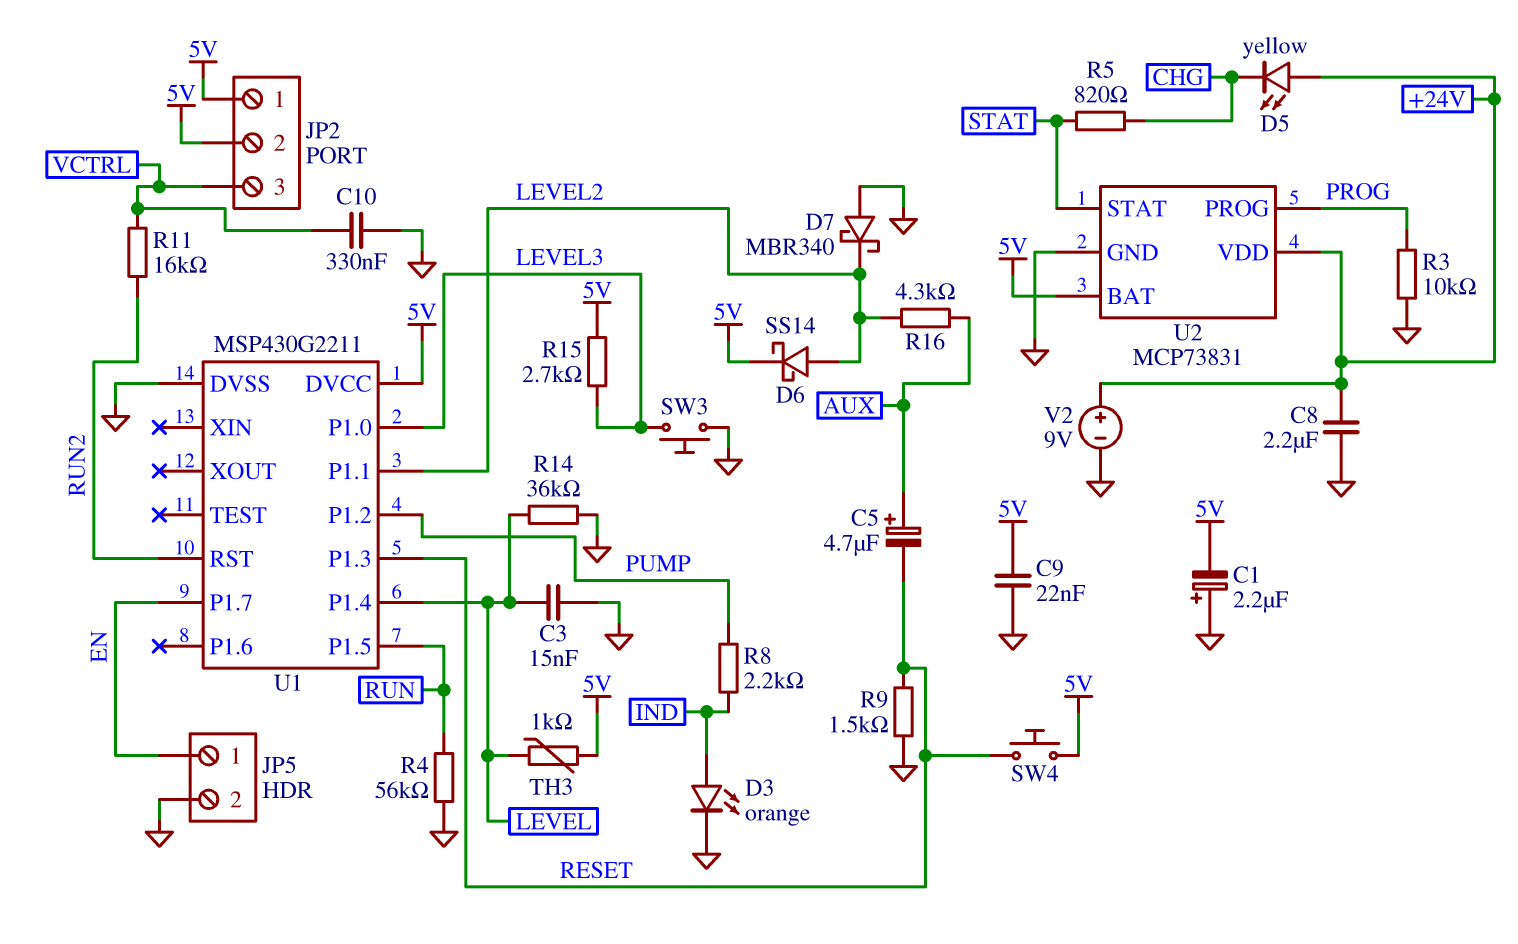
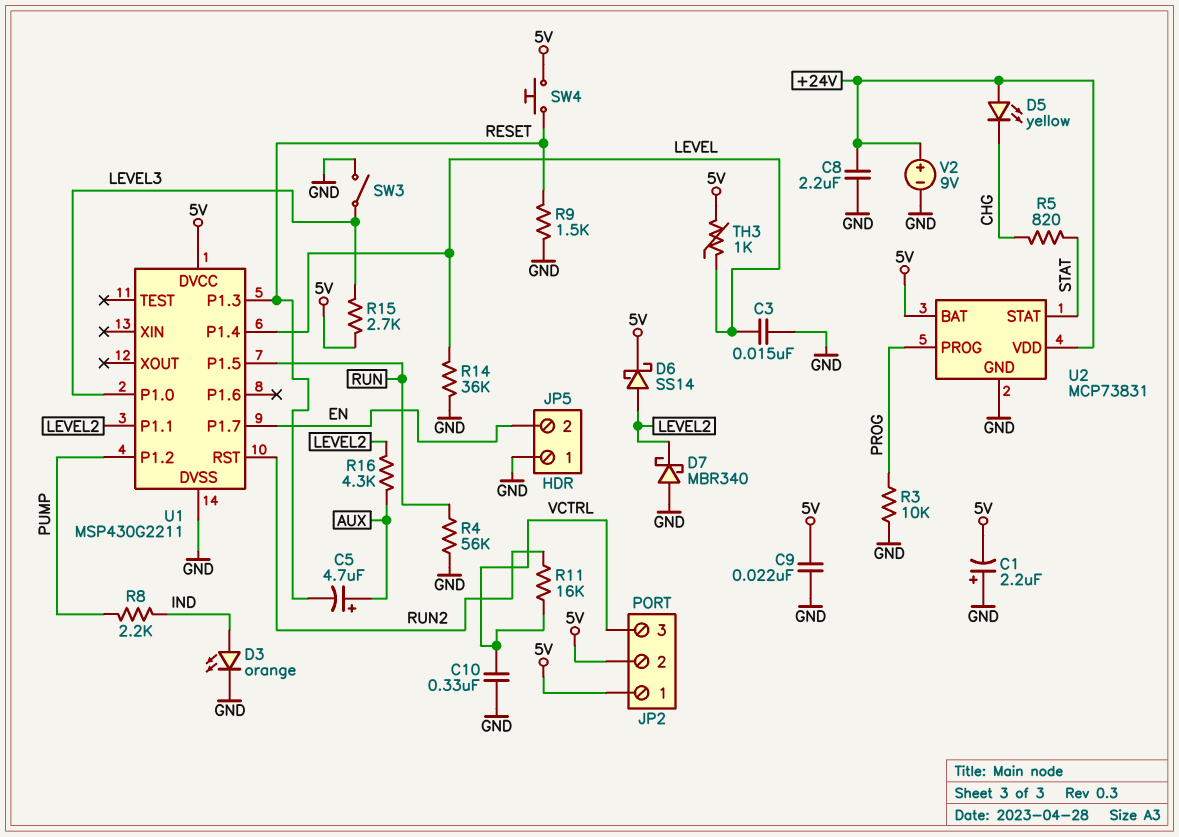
JP5 pin 1: EN -> GND
JP5 pin 2: GND -> EN
SW3: button (GND, LEVEL3) -> switch (GND, LEVEL3)

